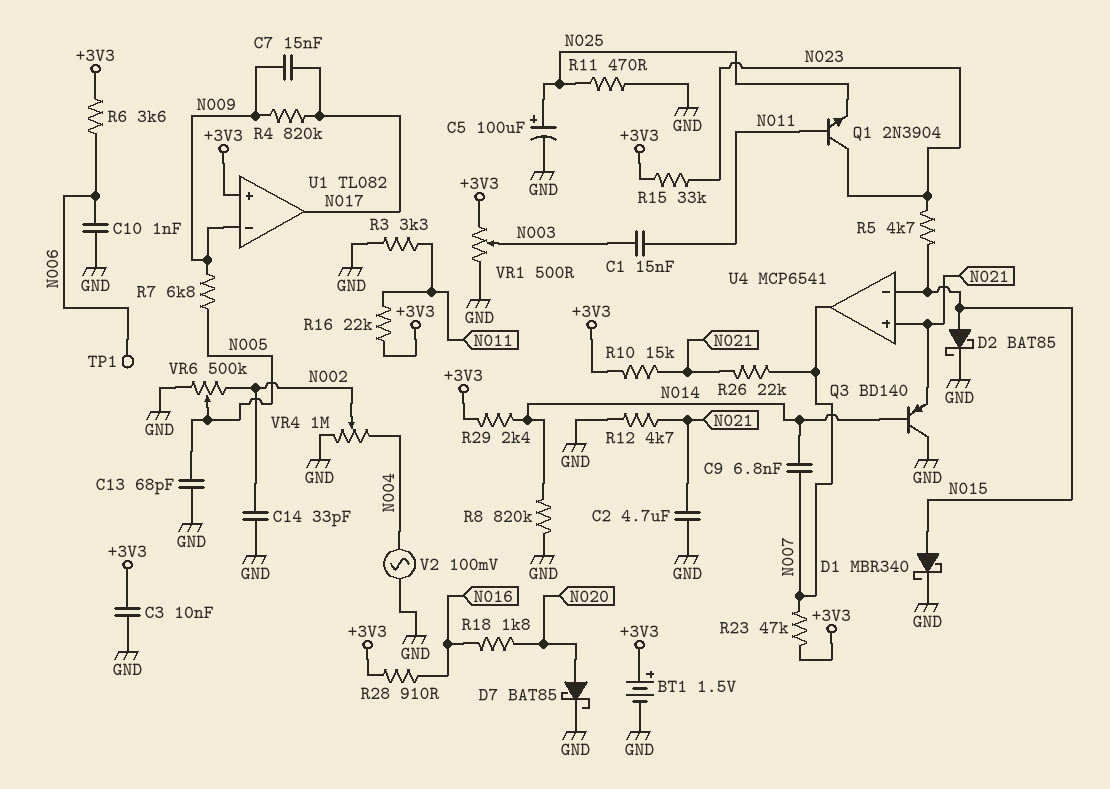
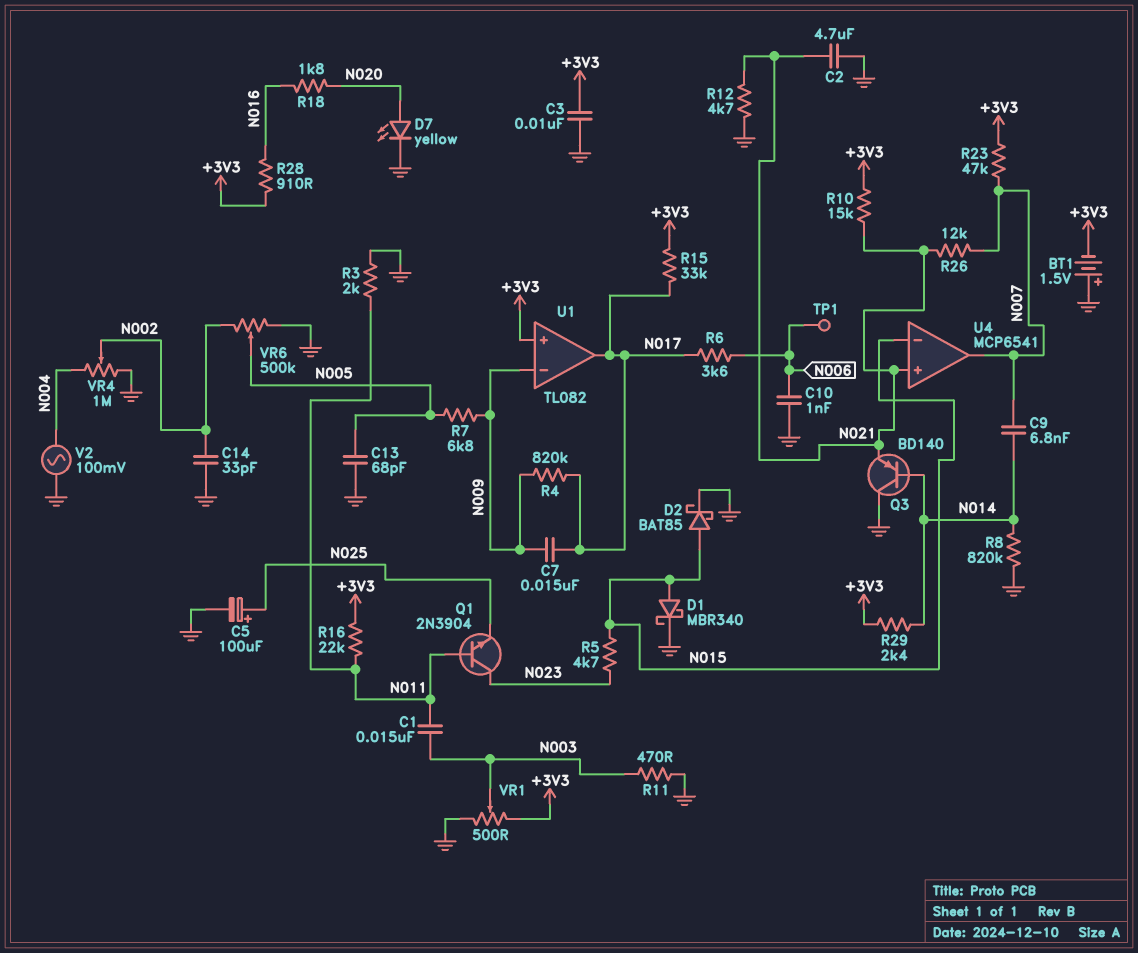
BT1: 1.5V (plus +3V3, minus GND) -> 1.5V (plus GND, minus +3V3)
D7: schottky BAT85 (A N020, K GND) -> LED yellow (A N020, K GND)
R3: 3.3k (GND, N011) -> 2k (GND, N011)
R6: 3.6k (+3V3, N006) -> 3.6k (N006, N017)
R11: 470 (GND, N025) -> 470 (GND, N003)
R15: 33k (+3V3, N023) -> 33k (+3V3, N017)
R26: 22k (N007, N021) -> 12k (N007, N021)

